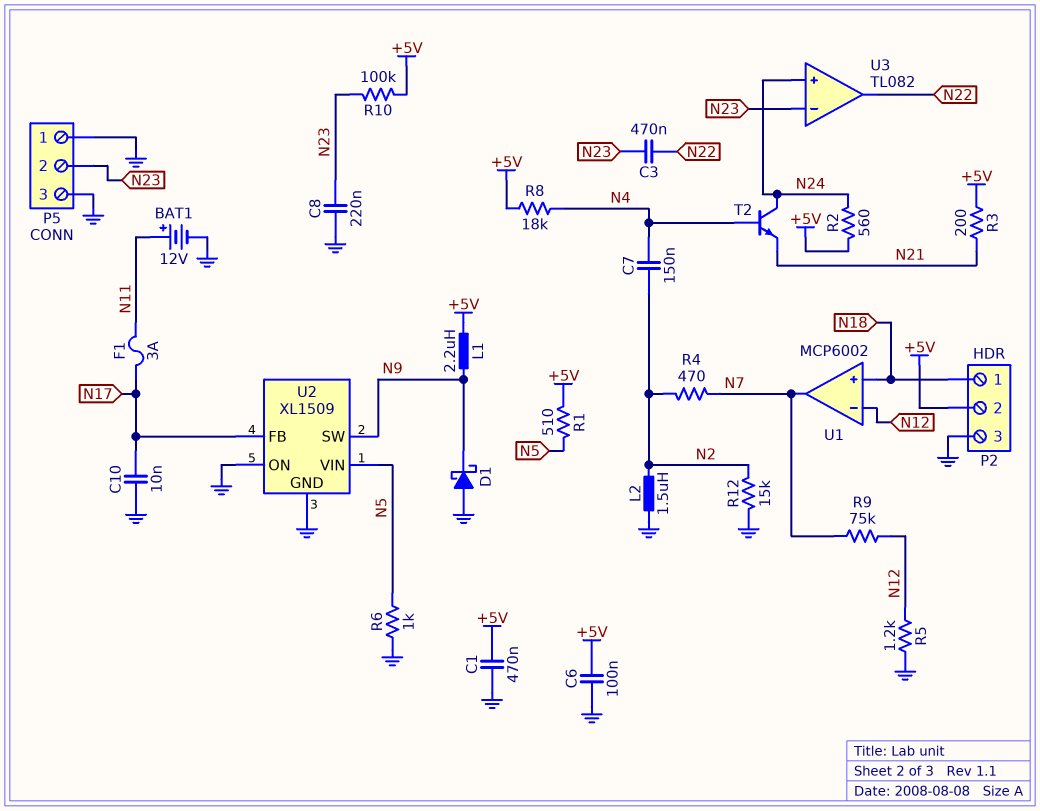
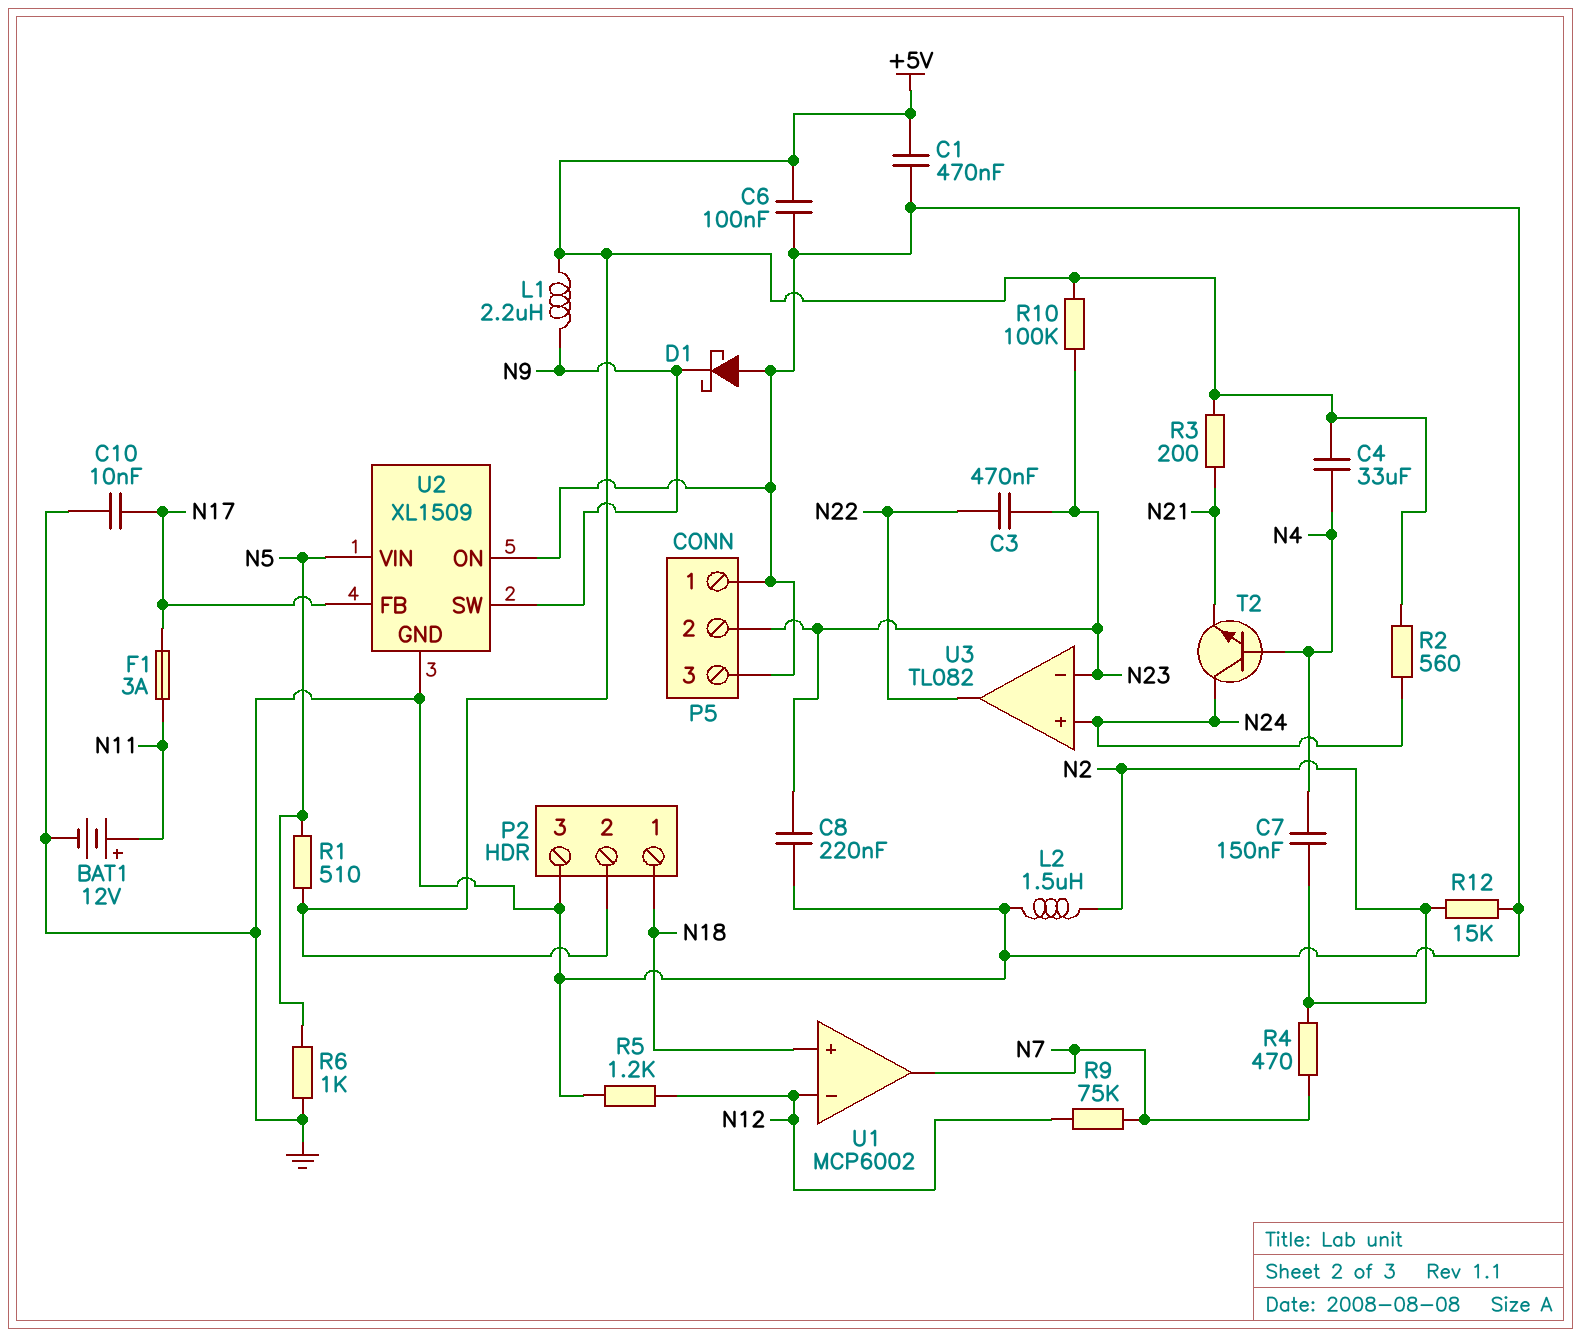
C4: none -> 33uF (+5V, N4)
R8: 18k (+5V, N4) -> none

